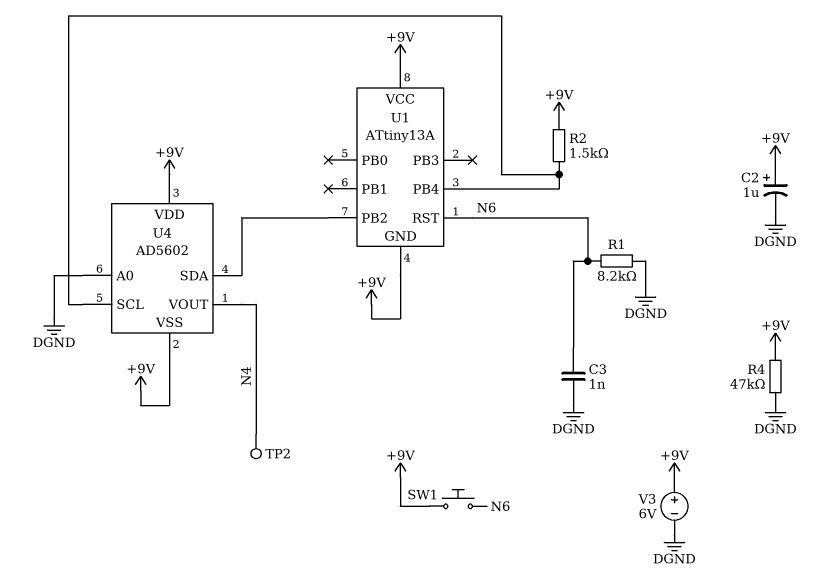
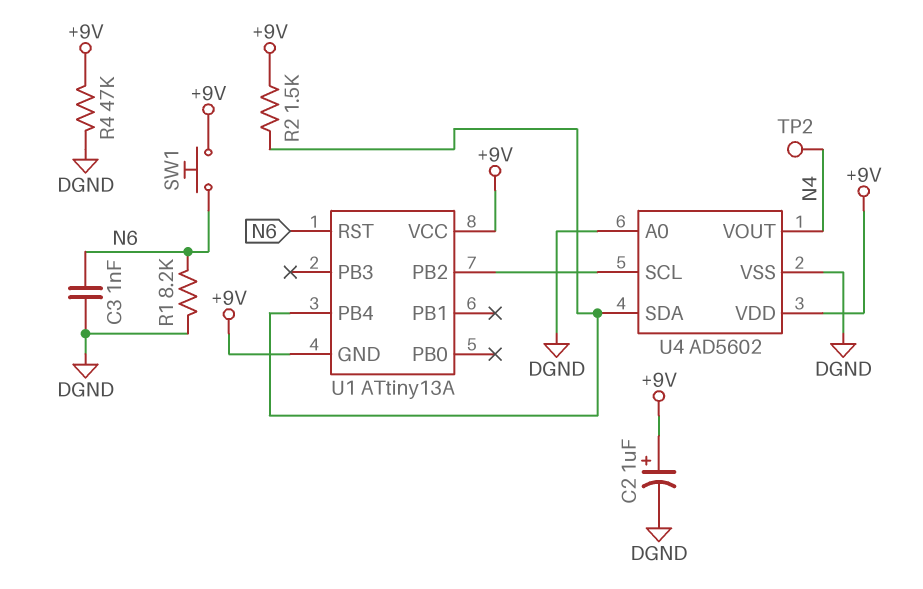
U4 pin SCL: U1/PB4 -> U1/PB2
U4 pin SDA: U1/PB2 -> U1/PB4
U4 pin VSS: +9V -> DGND
V3: 6V (plus +9V, minus DGND) -> none

